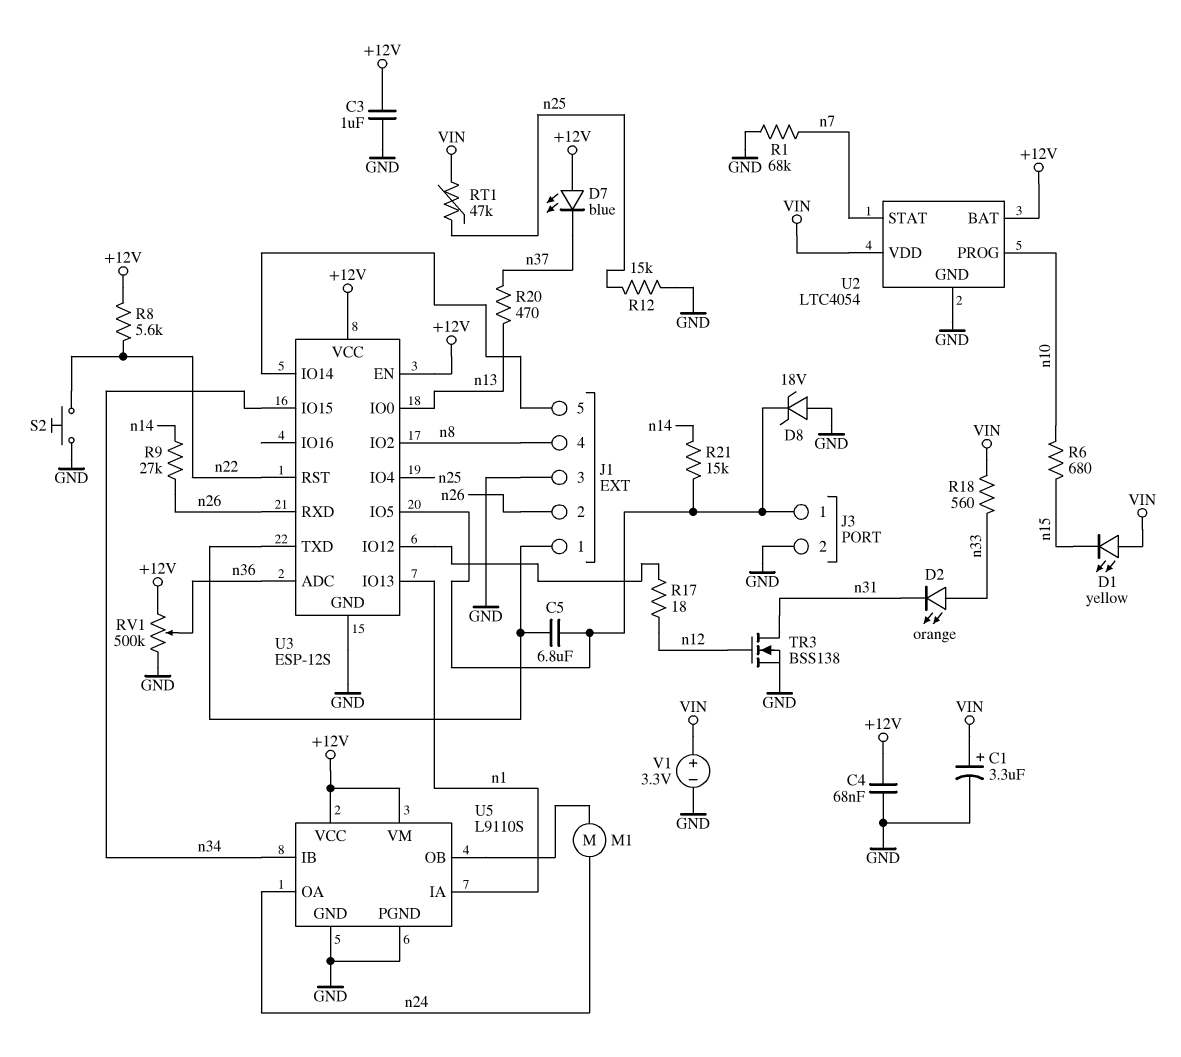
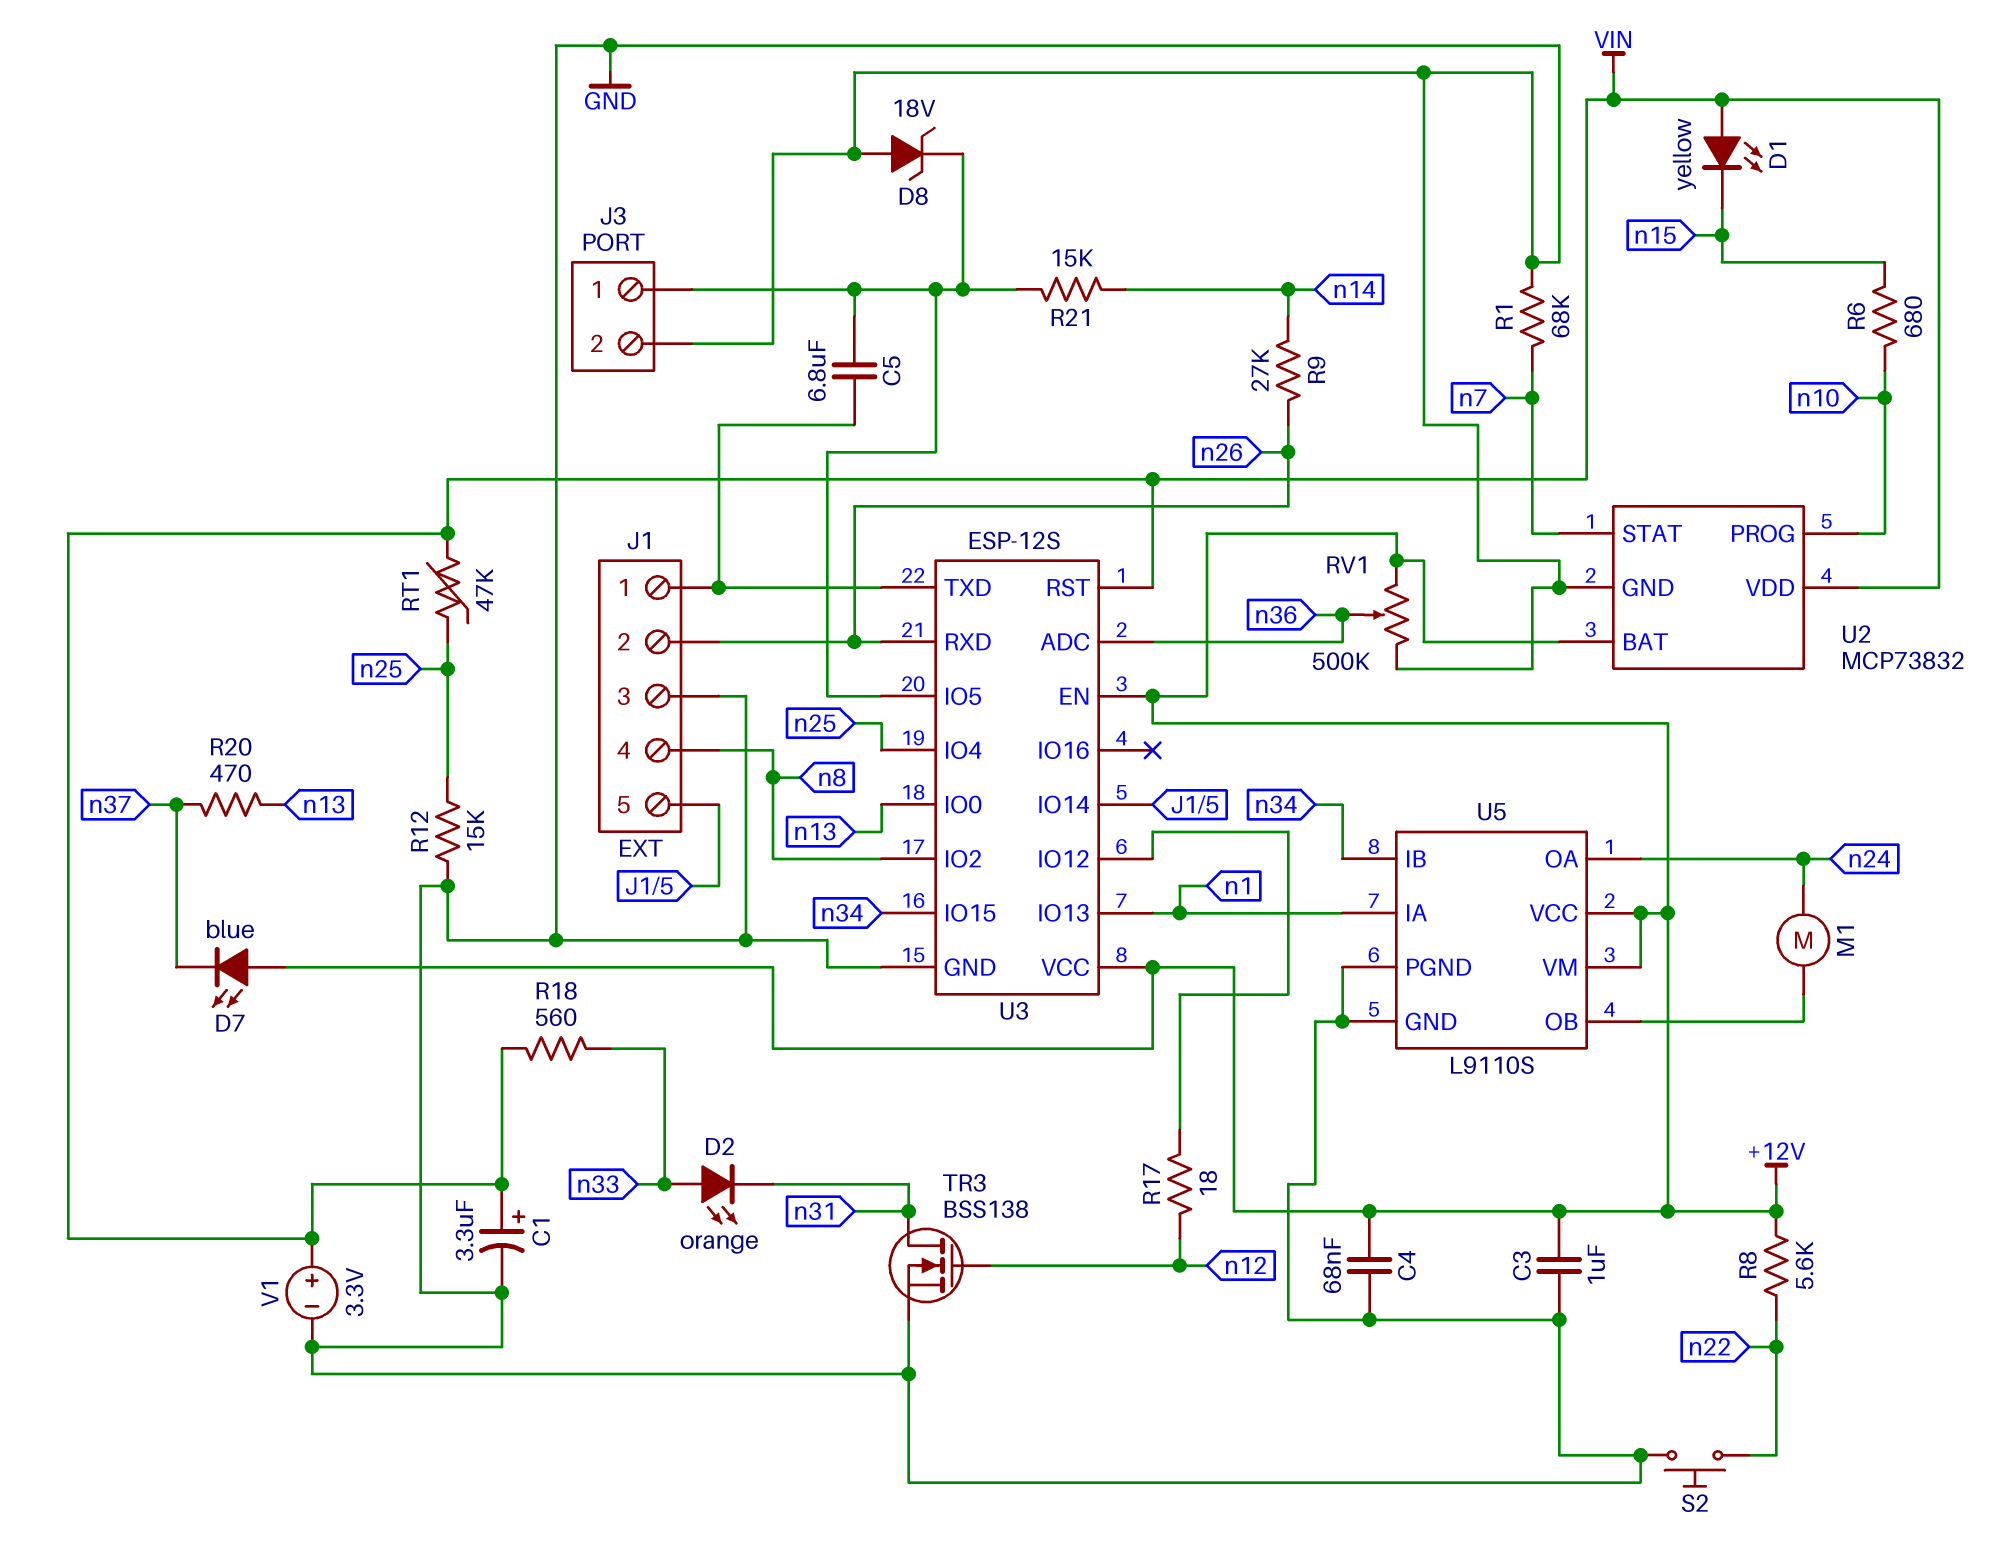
U2: LTC4054 -> MCP73832
U3 pin RST: n22 -> VIN

